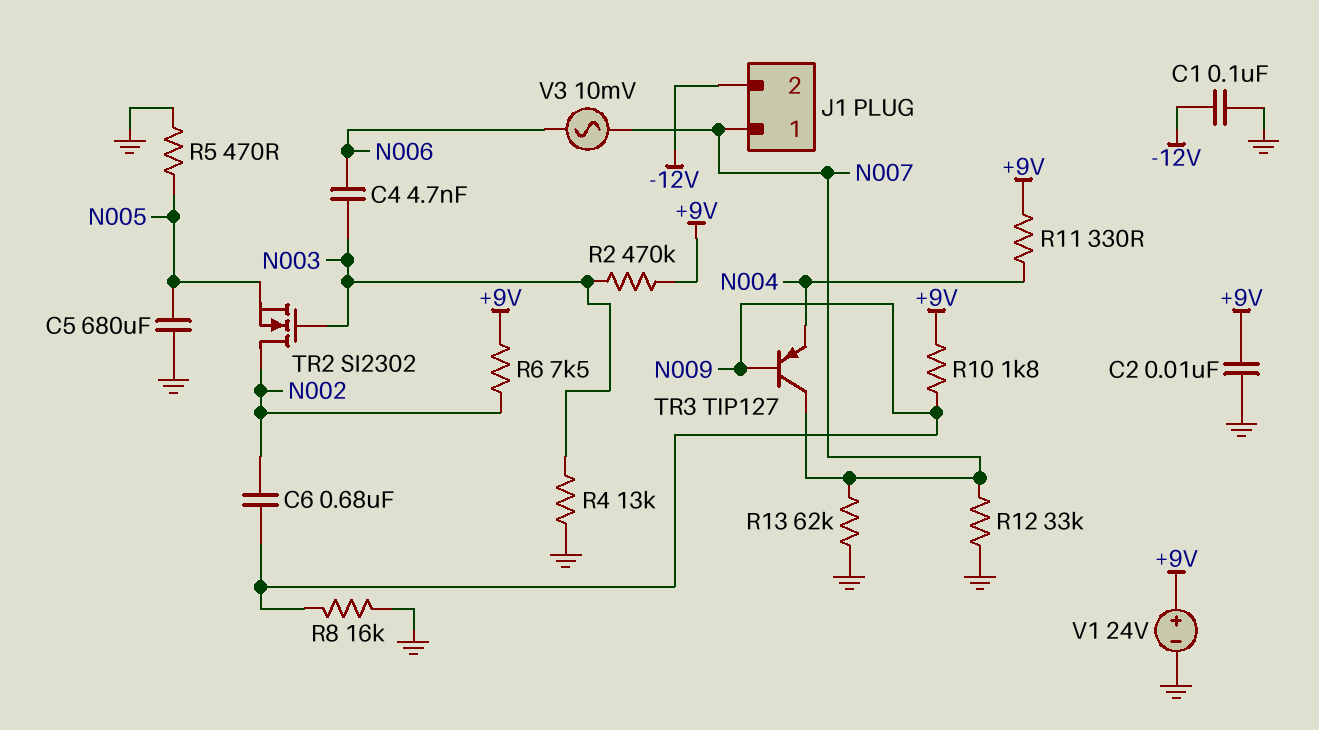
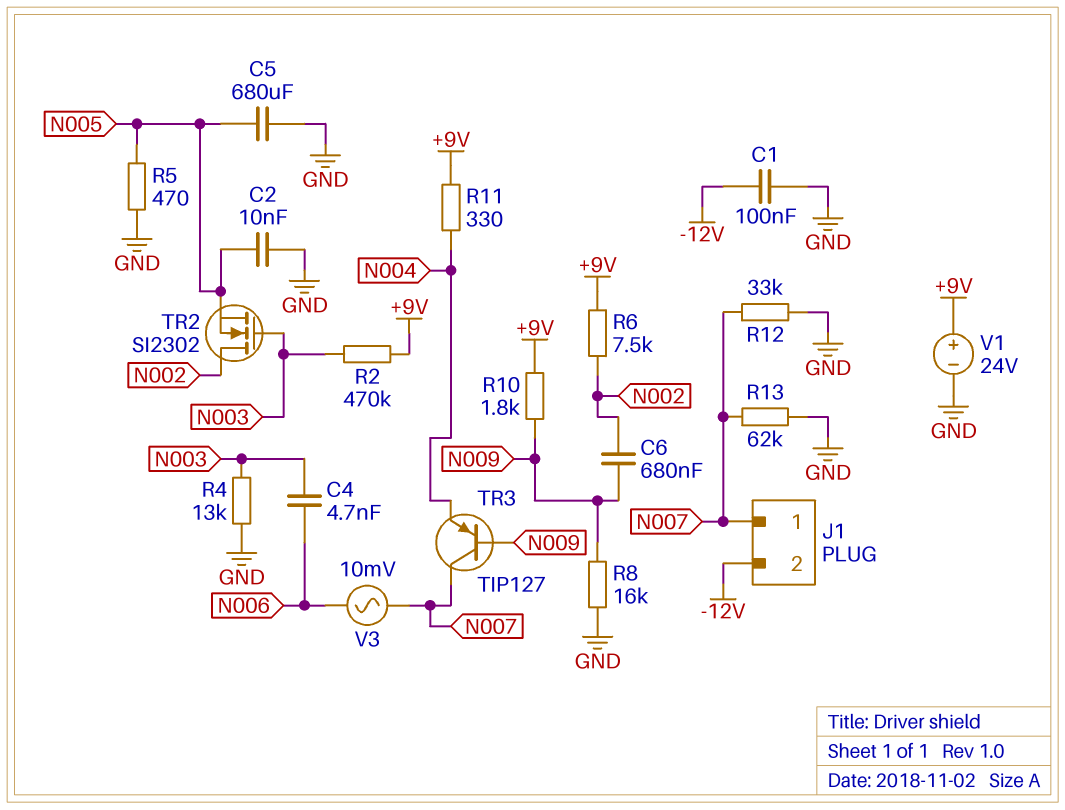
C2: 10nF (+9V, GND) -> 10nF (GND, N005)

